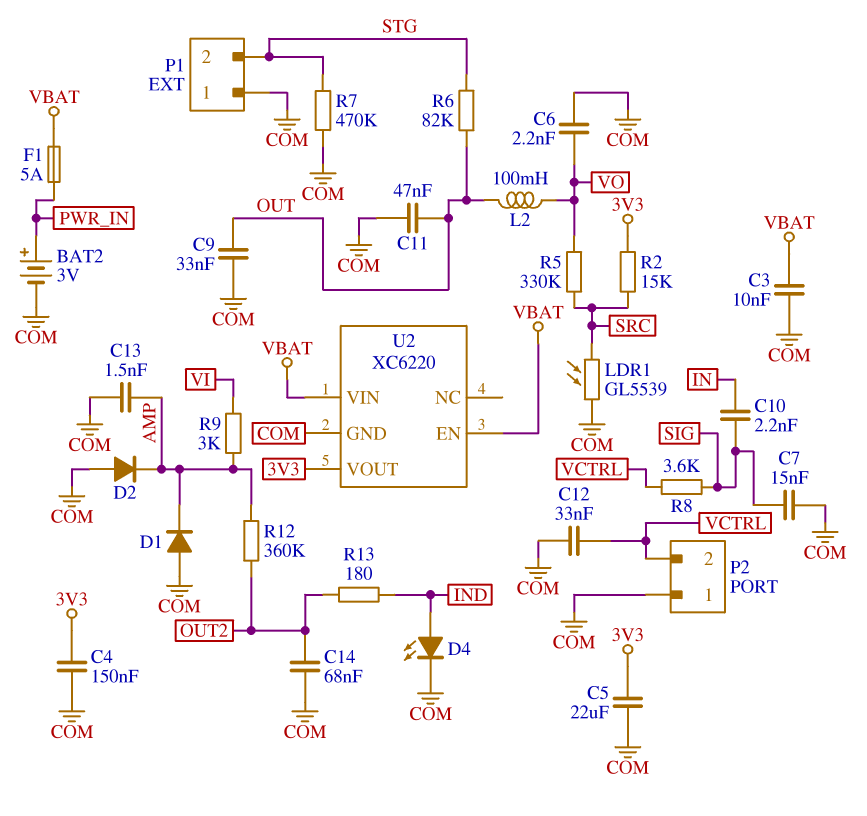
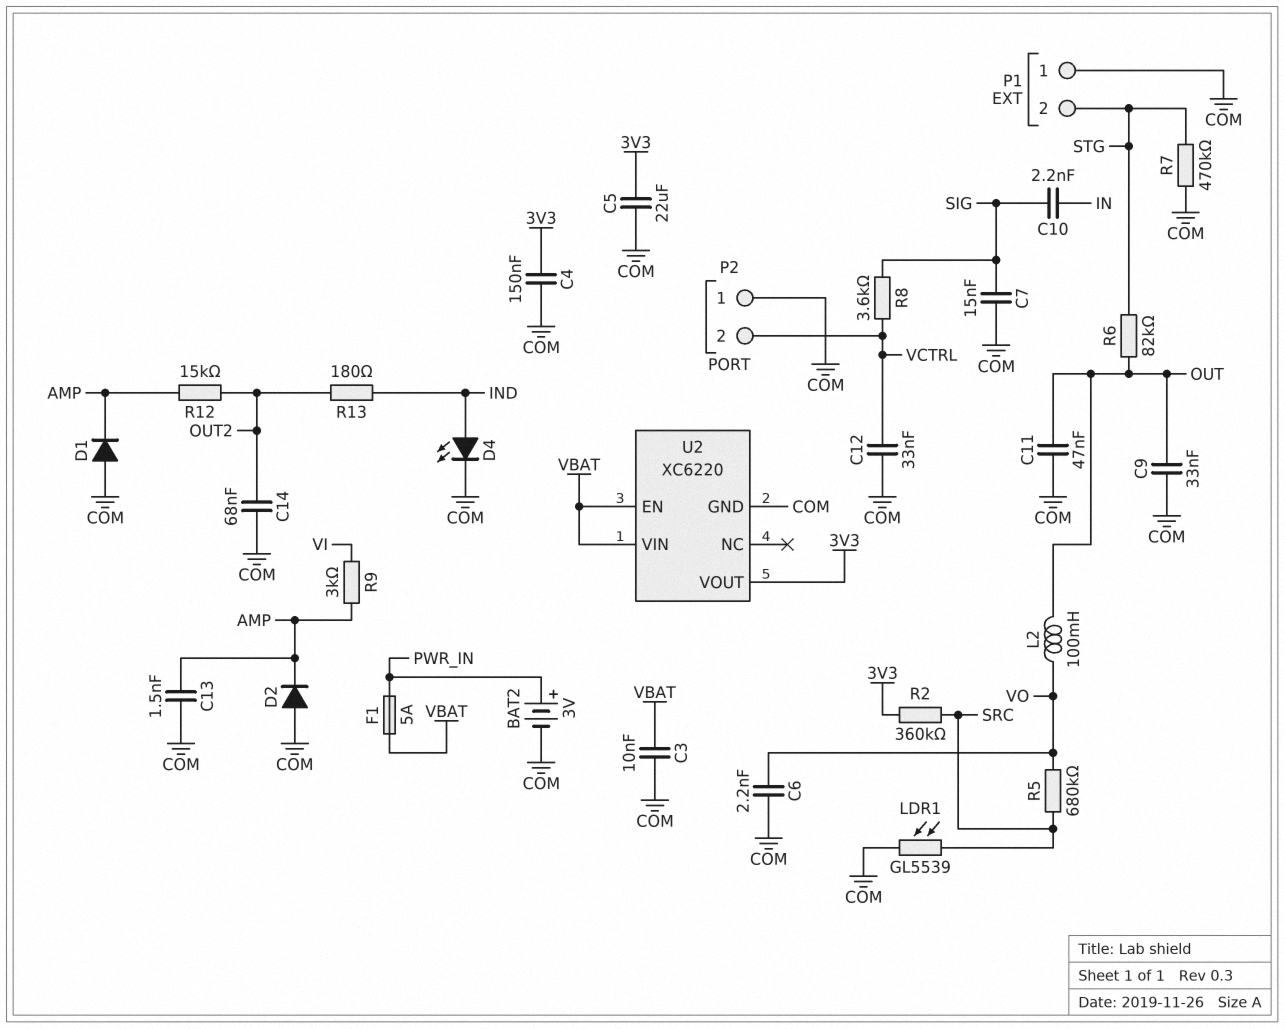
R2: 15k (3V3, SRC) -> 360k (3V3, SRC)
R5: 330k (SRC, VO) -> 680k (SRC, VO)
R12: 360k (AMP, OUT2) -> 15k (AMP, OUT2)

